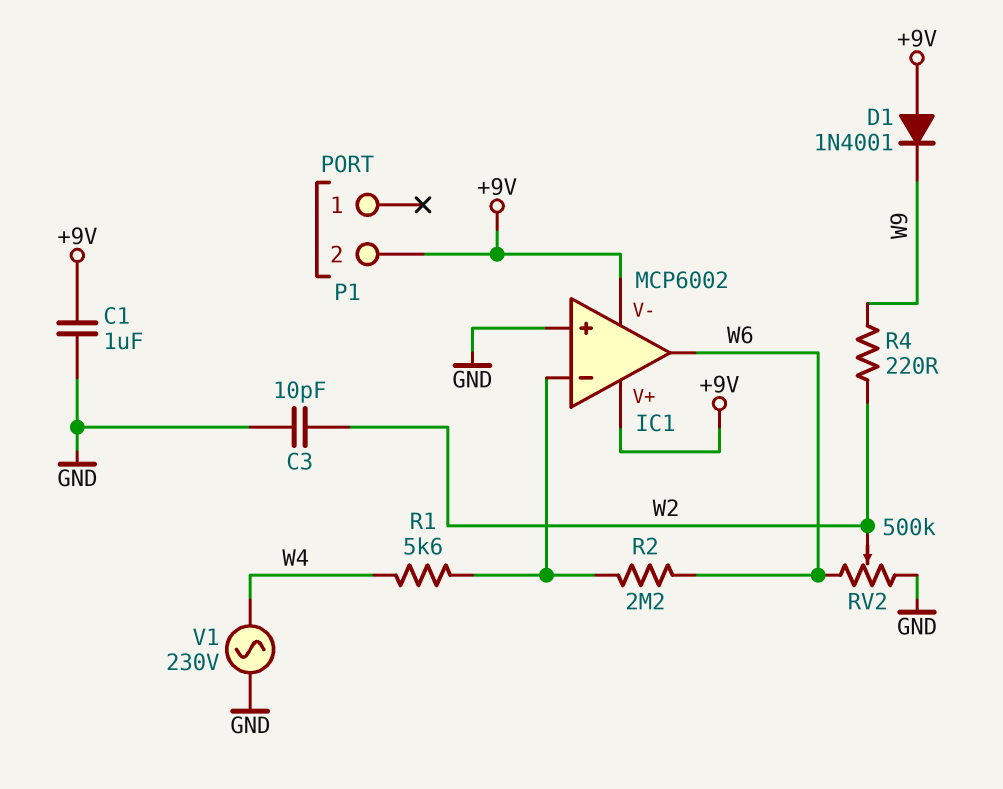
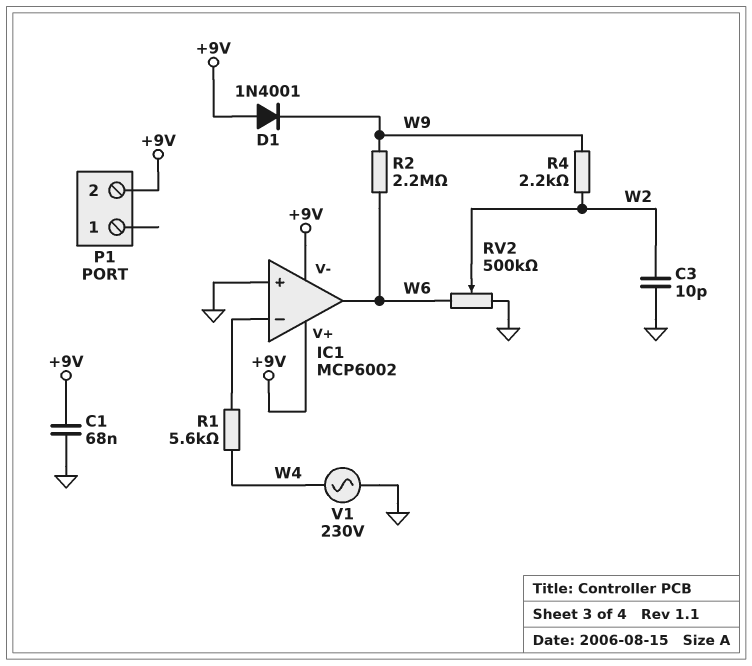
C1: 1uF (+9V, GND) -> 68nF (+9V, GND)
R2: 2.2M (IC1/in-, W6) -> 2.2M (W6, W9)
R4: 220 (W2, W9) -> 2.2k (W2, W9)

